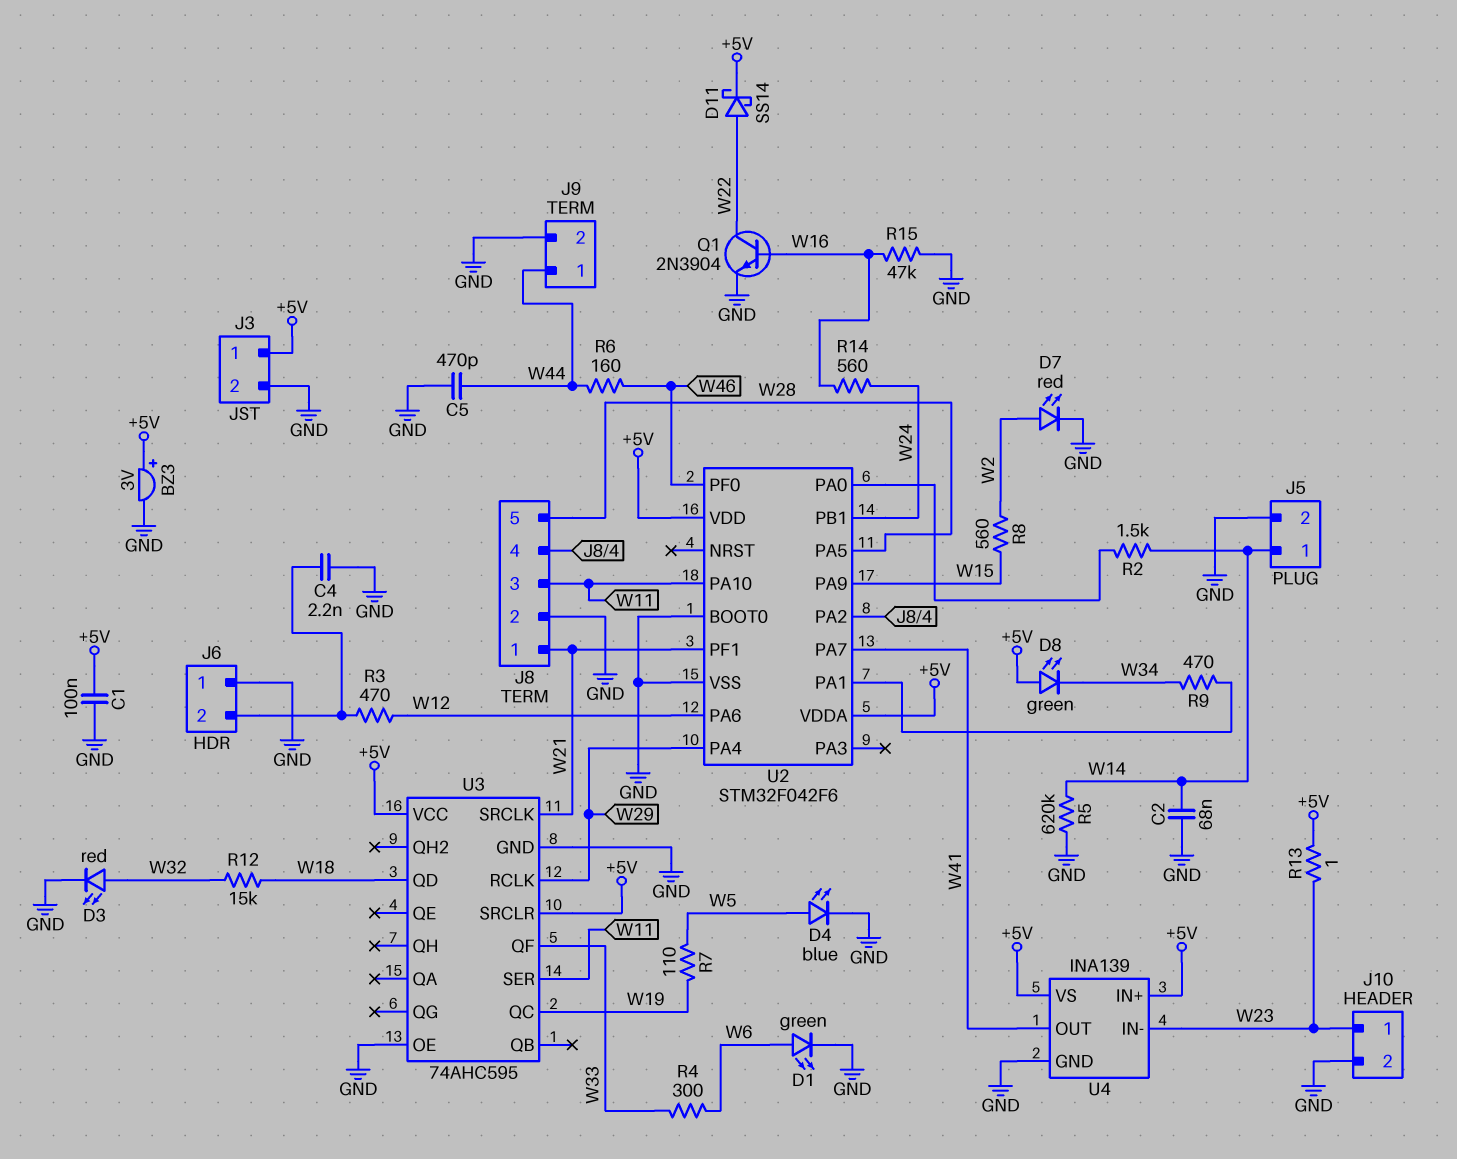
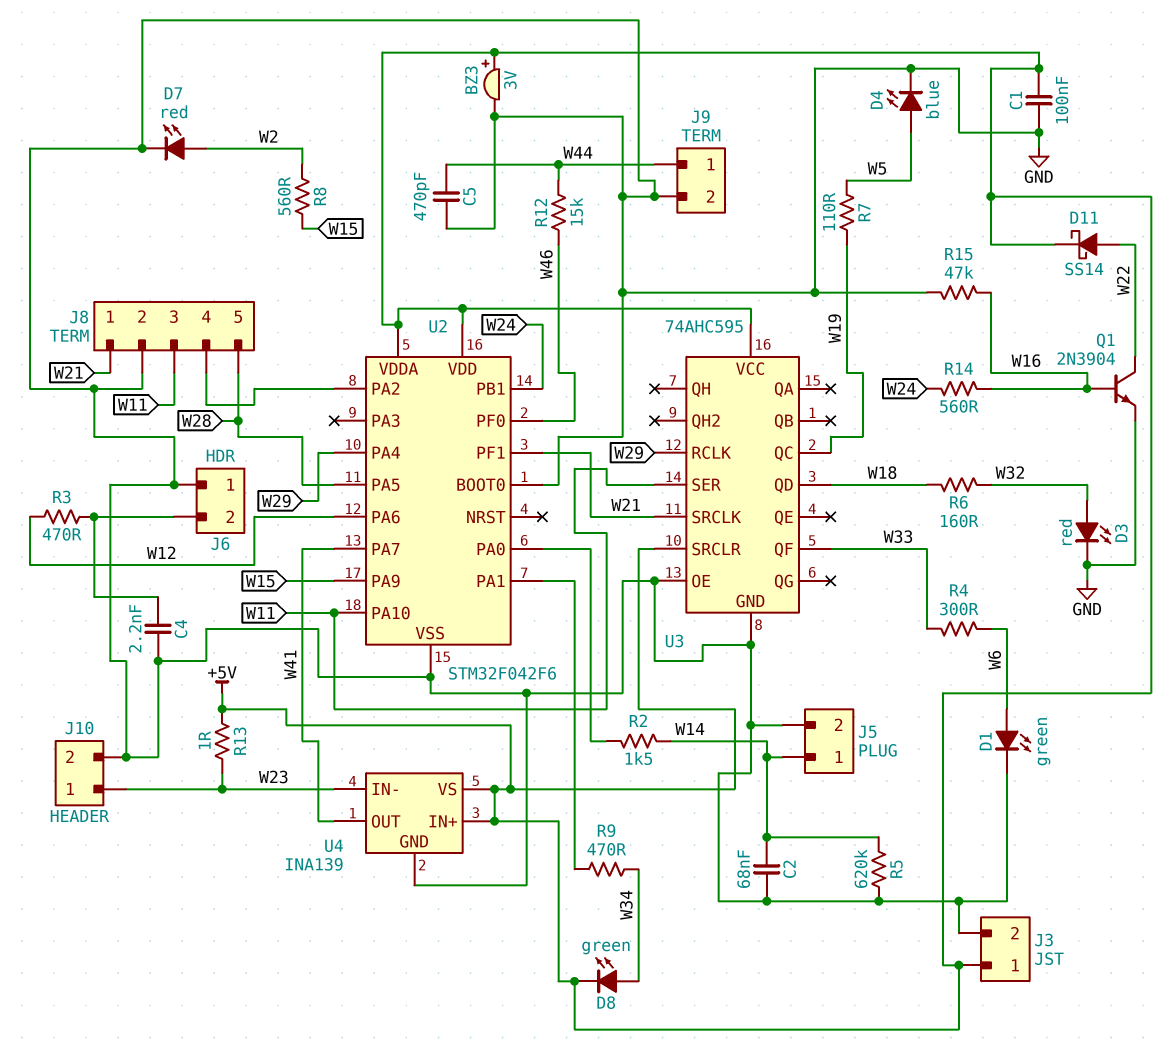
D8: LED green (A +5V, K W34) -> LED green (A W34, K +5V)
R6: 160 (W44, W46) -> 160 (W18, W32)
R12: 15k (W18, W32) -> 15k (W44, W46)

